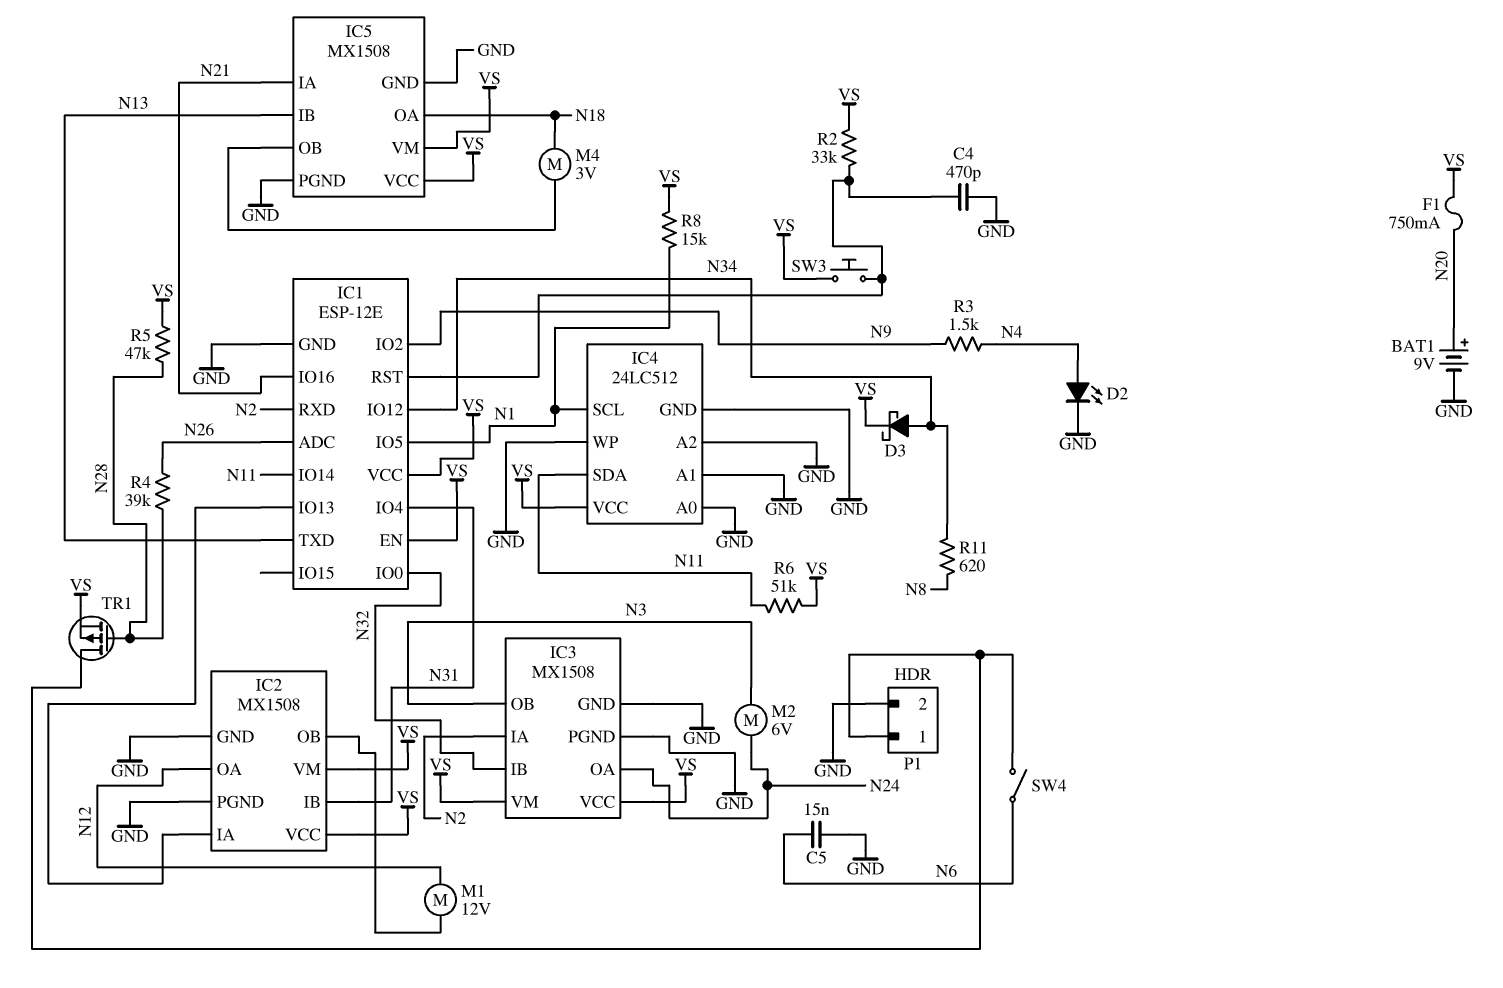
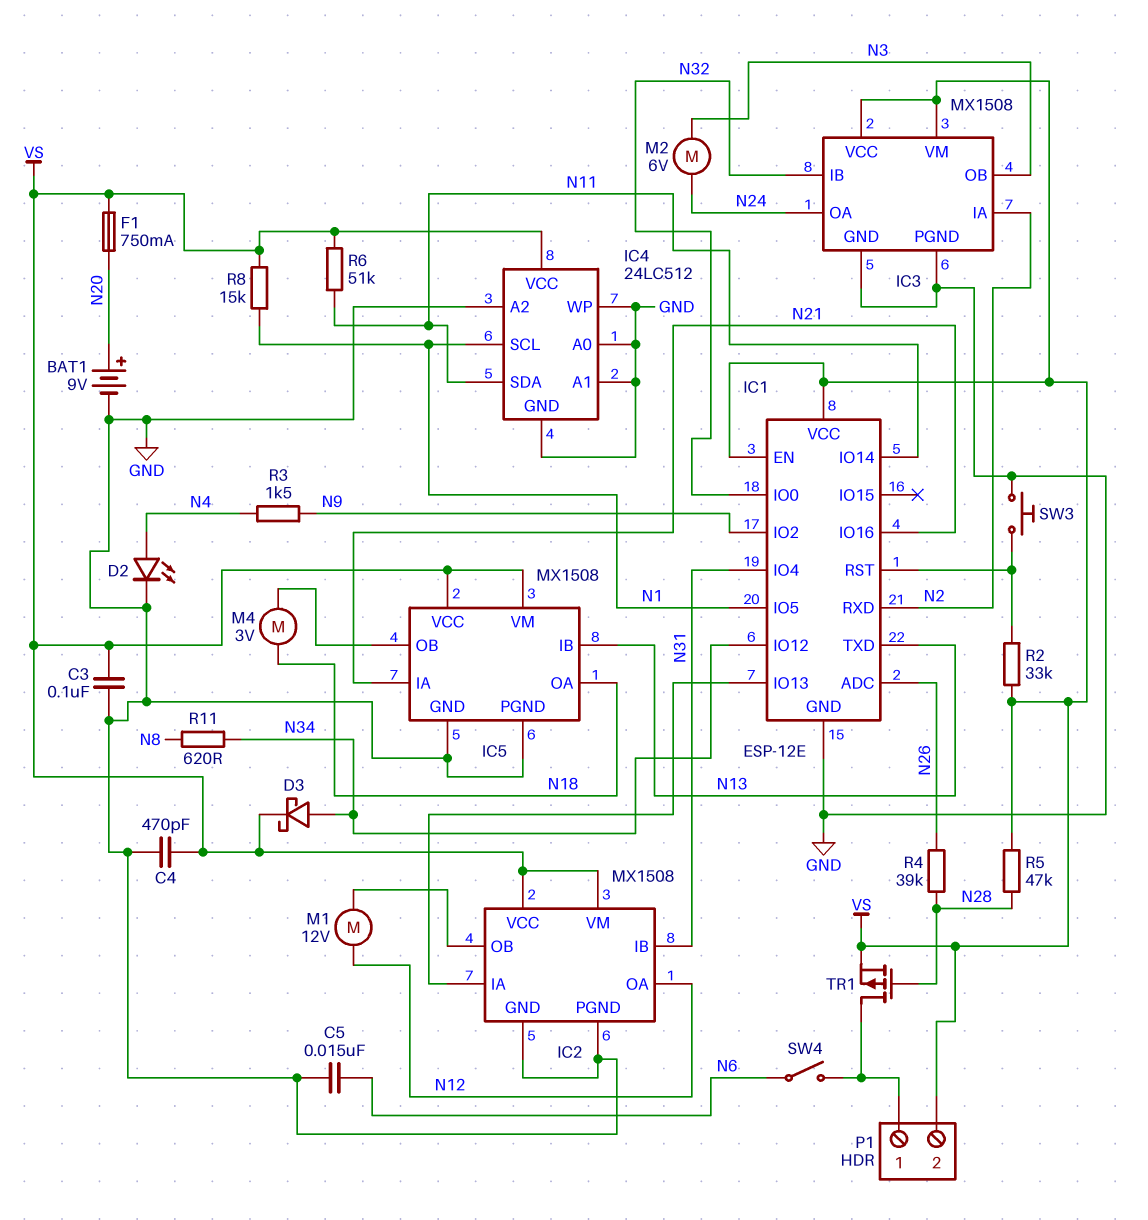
C3: none -> 100nF (GND, VS)
C4: 470pF (GND, IC1/RST) -> 470pF (GND, VS)
P1 pin 2: GND -> VS
SW3: button (IC1/RST, VS) -> button (GND, IC1/RST)

